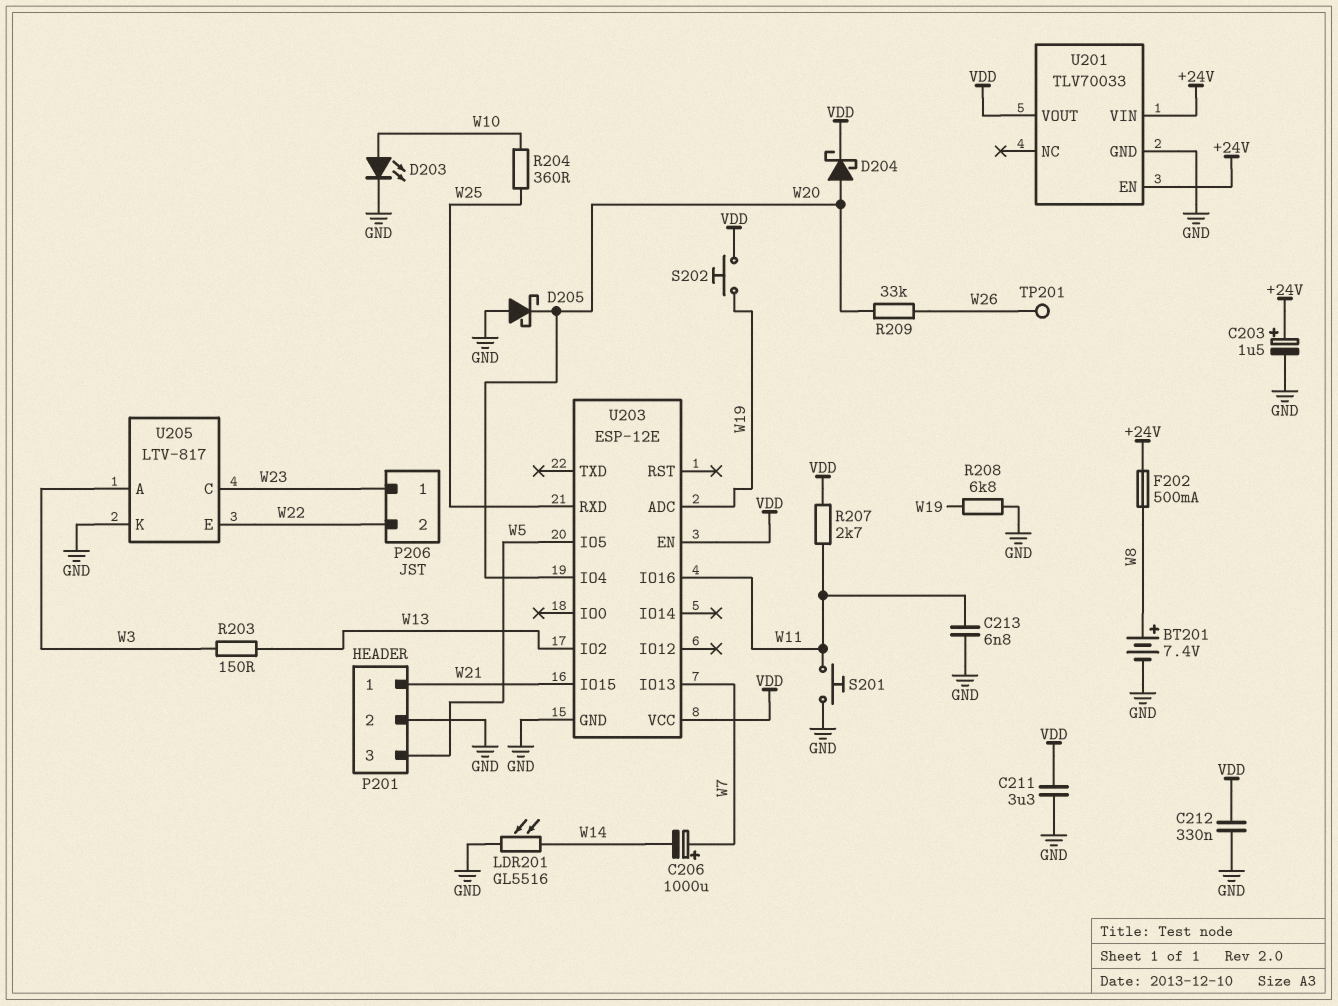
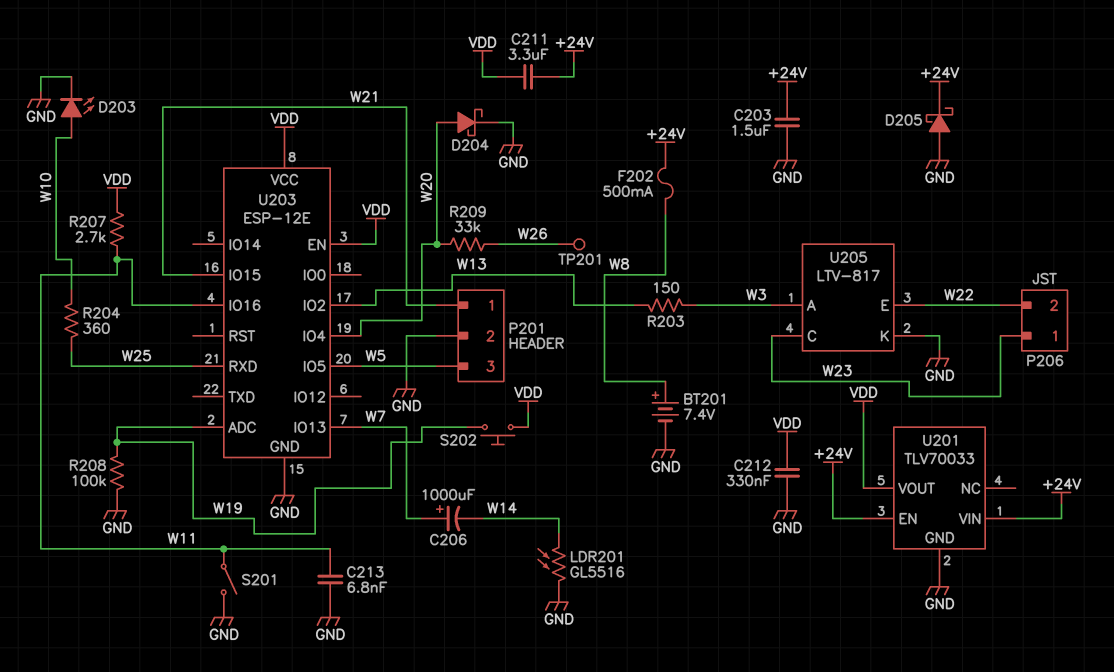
C203: 1.5uF (plus +24V, minus GND) -> 1.5uF (+24V, GND)
C211: 3.3uF (GND, VDD) -> 3.3uF (+24V, VDD)
D204: schottky (A W20, K VDD) -> schottky (A W20, K GND)
D205: schottky (A GND, K W20) -> schottky (A GND, K +24V)
R208: 6.8k (GND, W19) -> 100k (GND, W19)
S201: button (GND, W11) -> switch (GND, W11)

